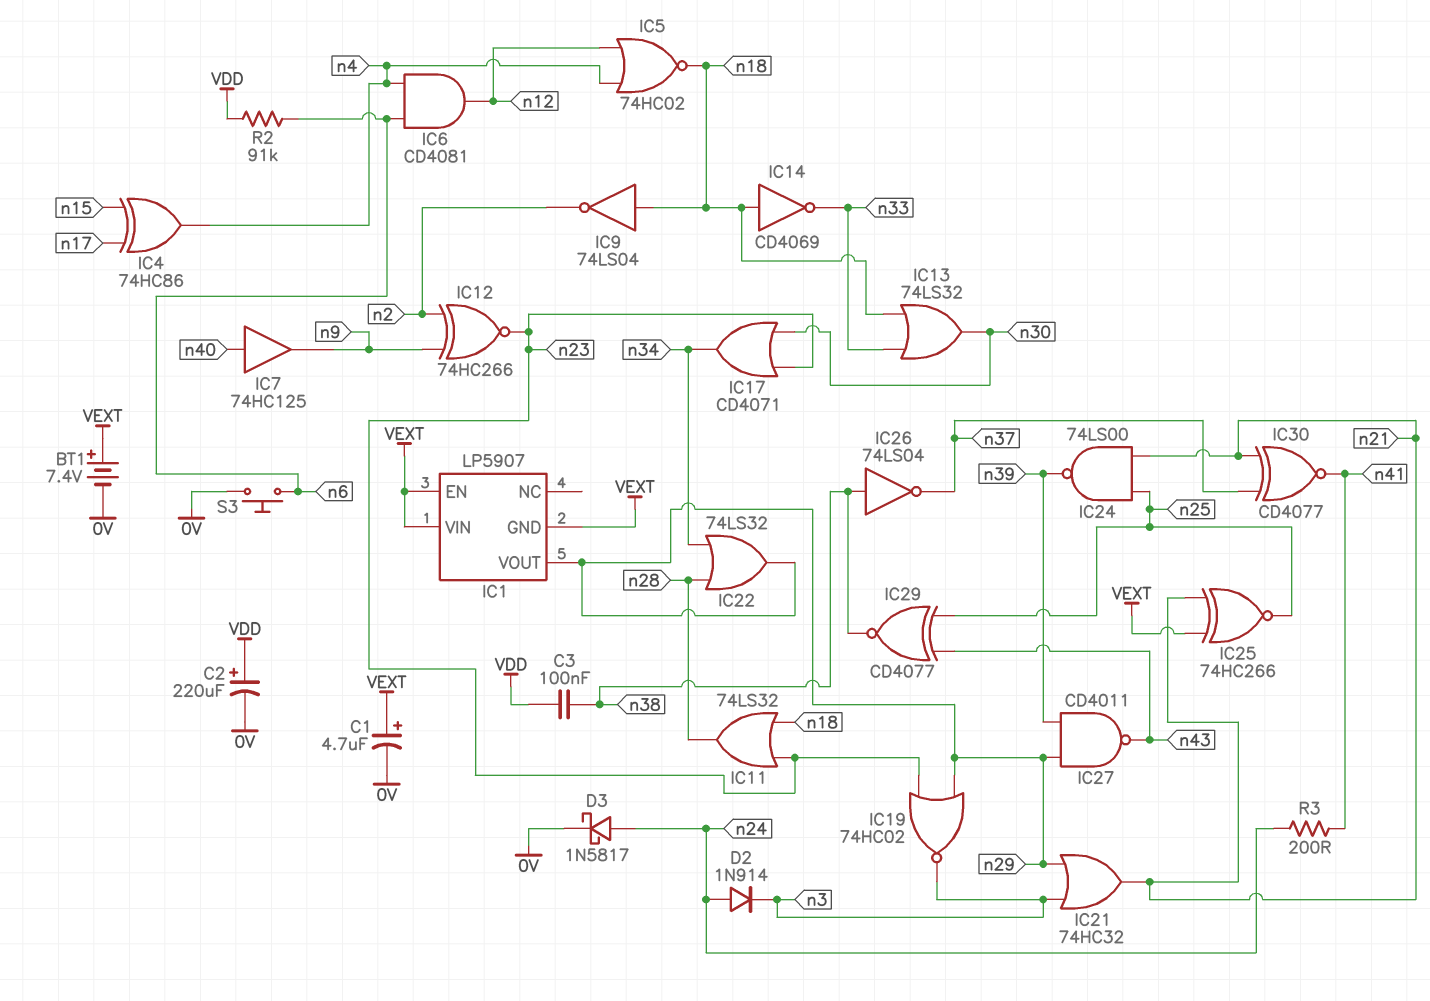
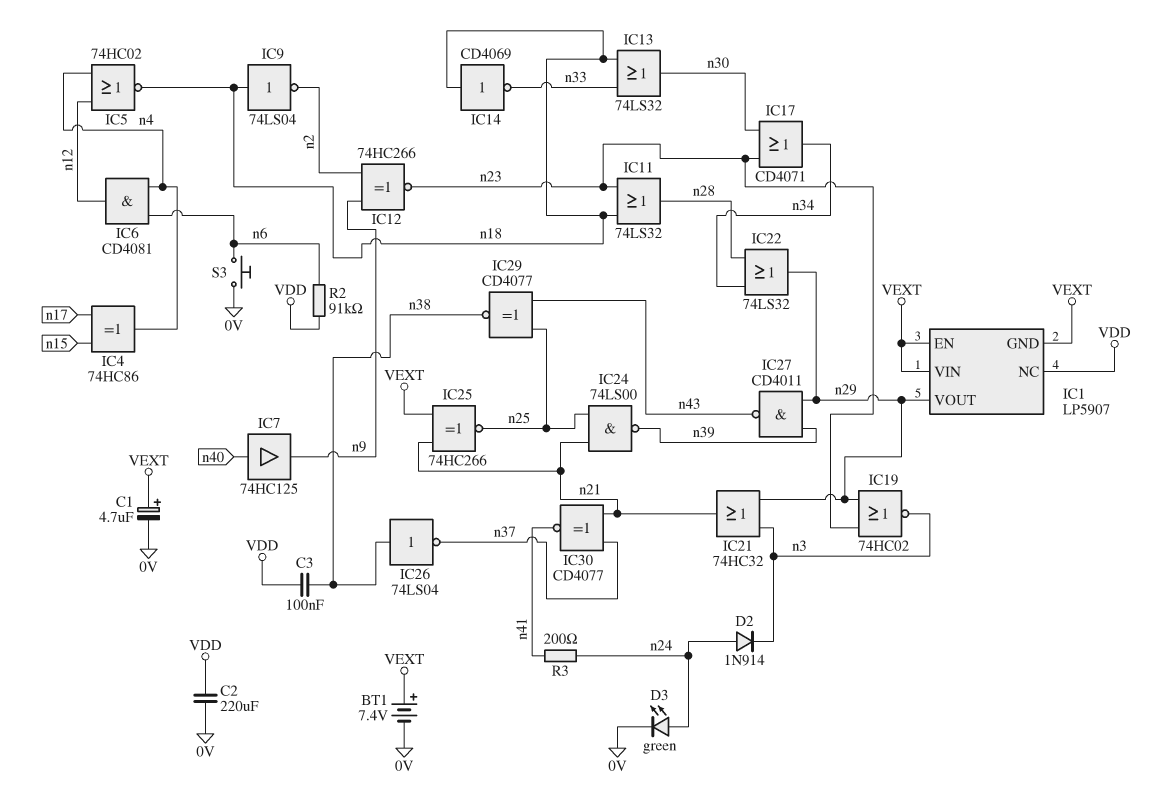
C2: 220uF (plus VDD, minus 0V) -> 220uF (0V, VDD)
D3: schottky 1N5817 (A n24, K 0V) -> LED green (A n24, K 0V)
IC1 pin NC: none -> VDD

